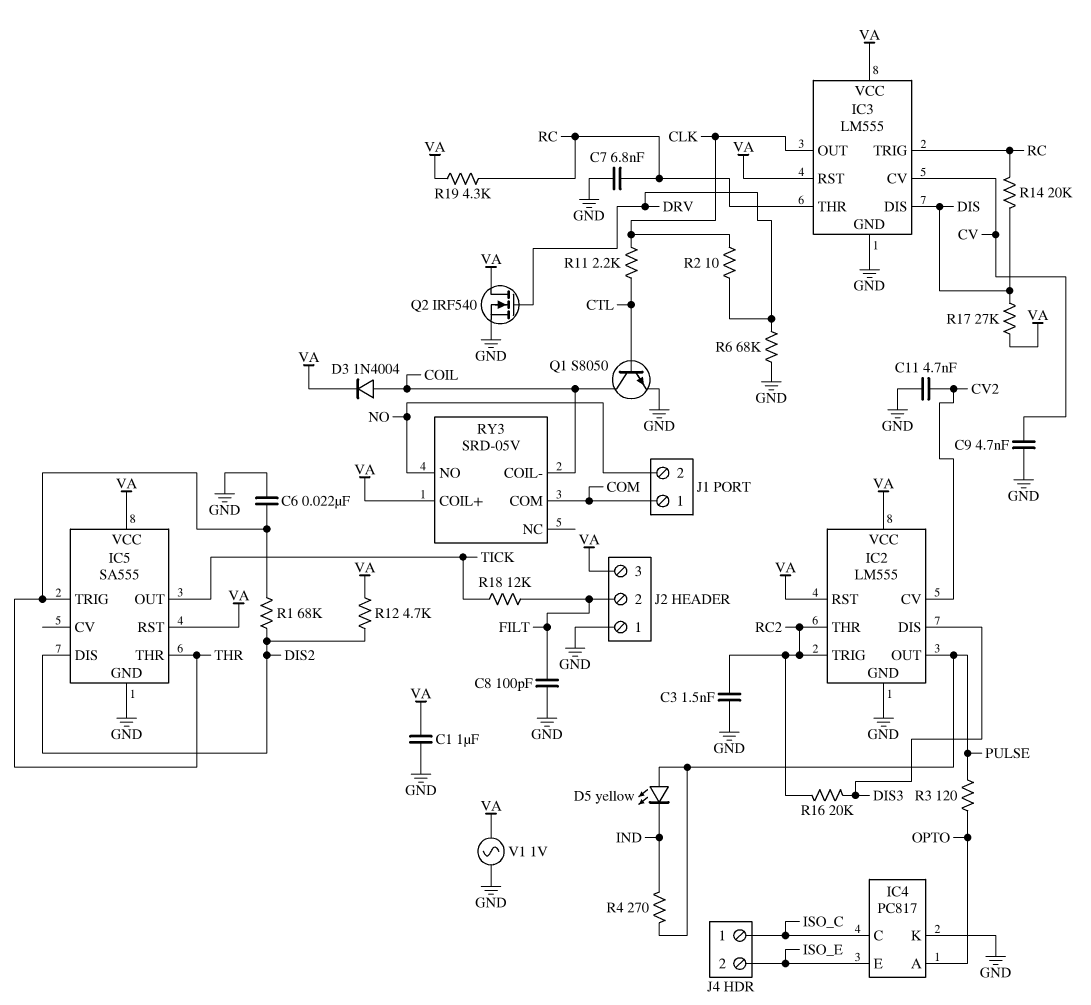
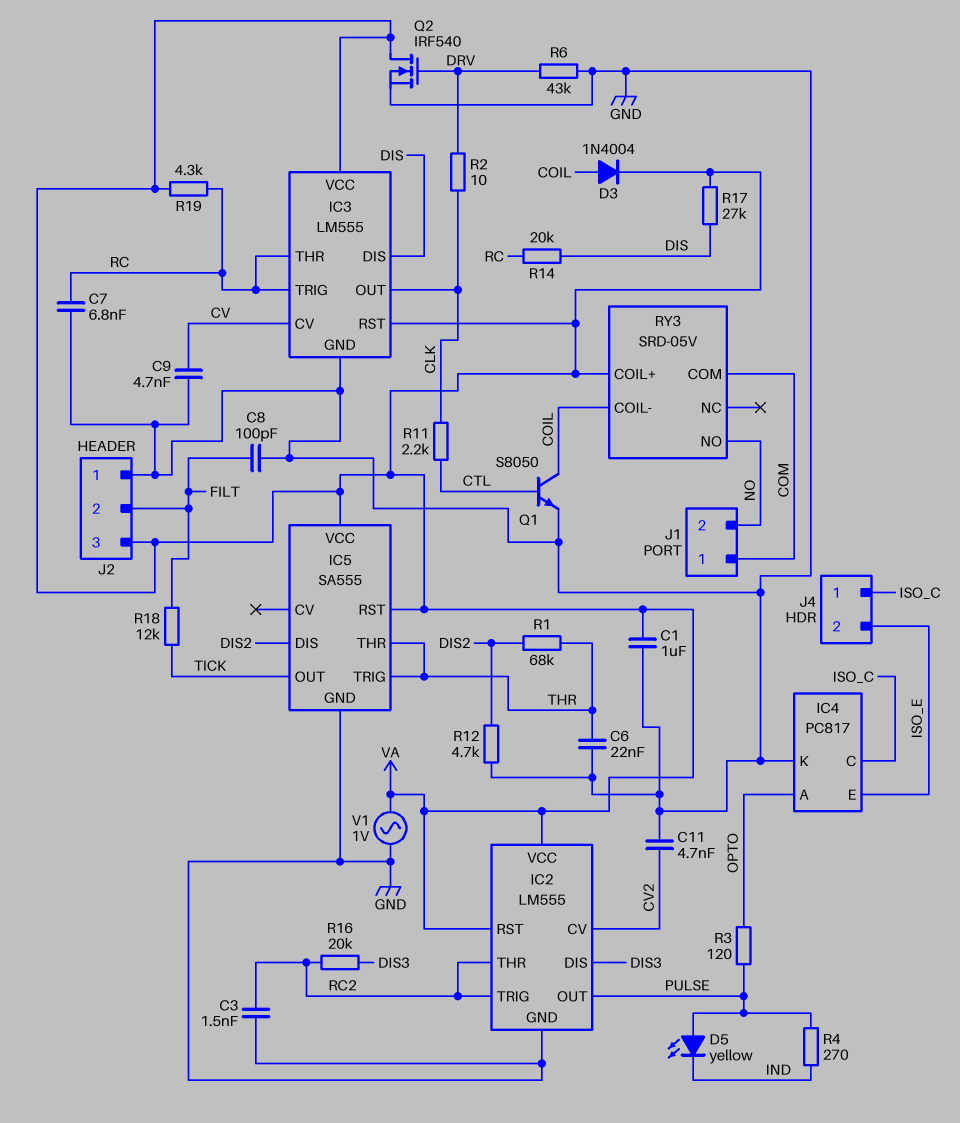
R6: 68k (DRV, GND) -> 43k (DRV, GND)
R12: 4.7k (DIS2, VA) -> 4.7k (DIS2, GND)

